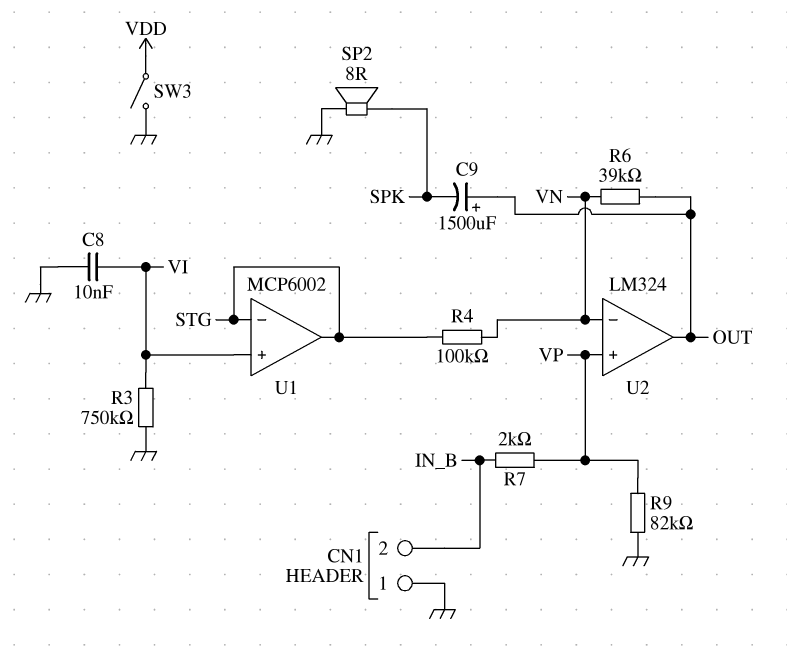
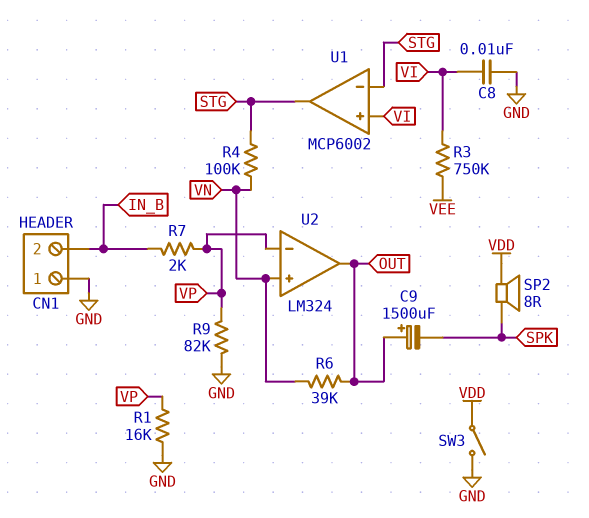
R1: none -> 16k (GND, VP)
R3: 750k (GND, VI) -> 750k (VEE, VI)
SP2: speaker 8R (GND, SPK) -> speaker 8R (SPK, VDD)
U2 pin in+: VP -> VN
U2 pin in-: VN -> VP

